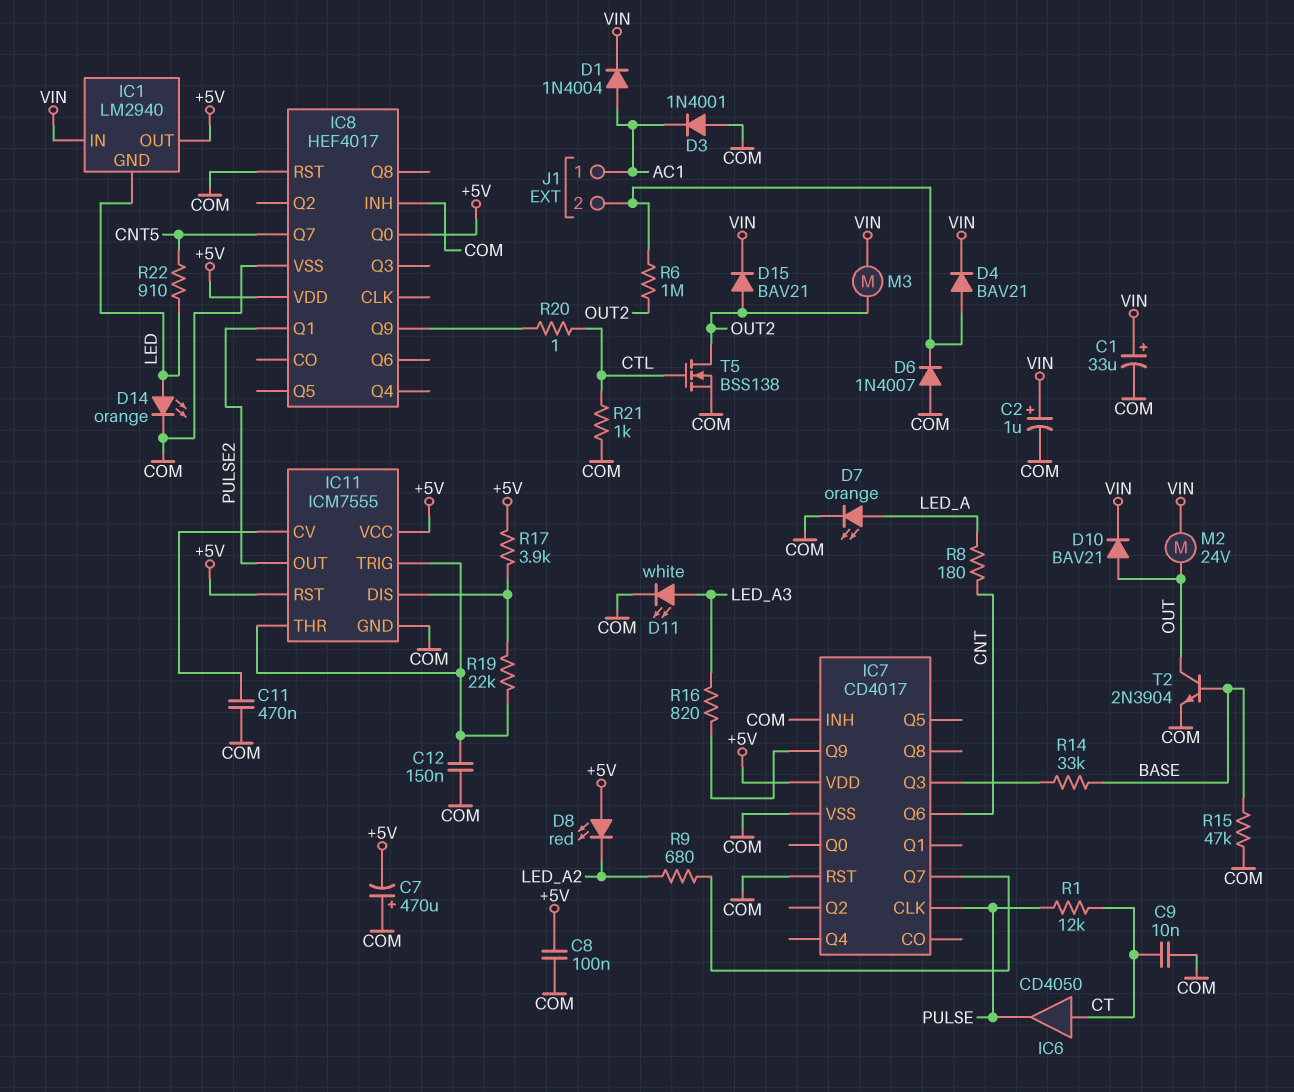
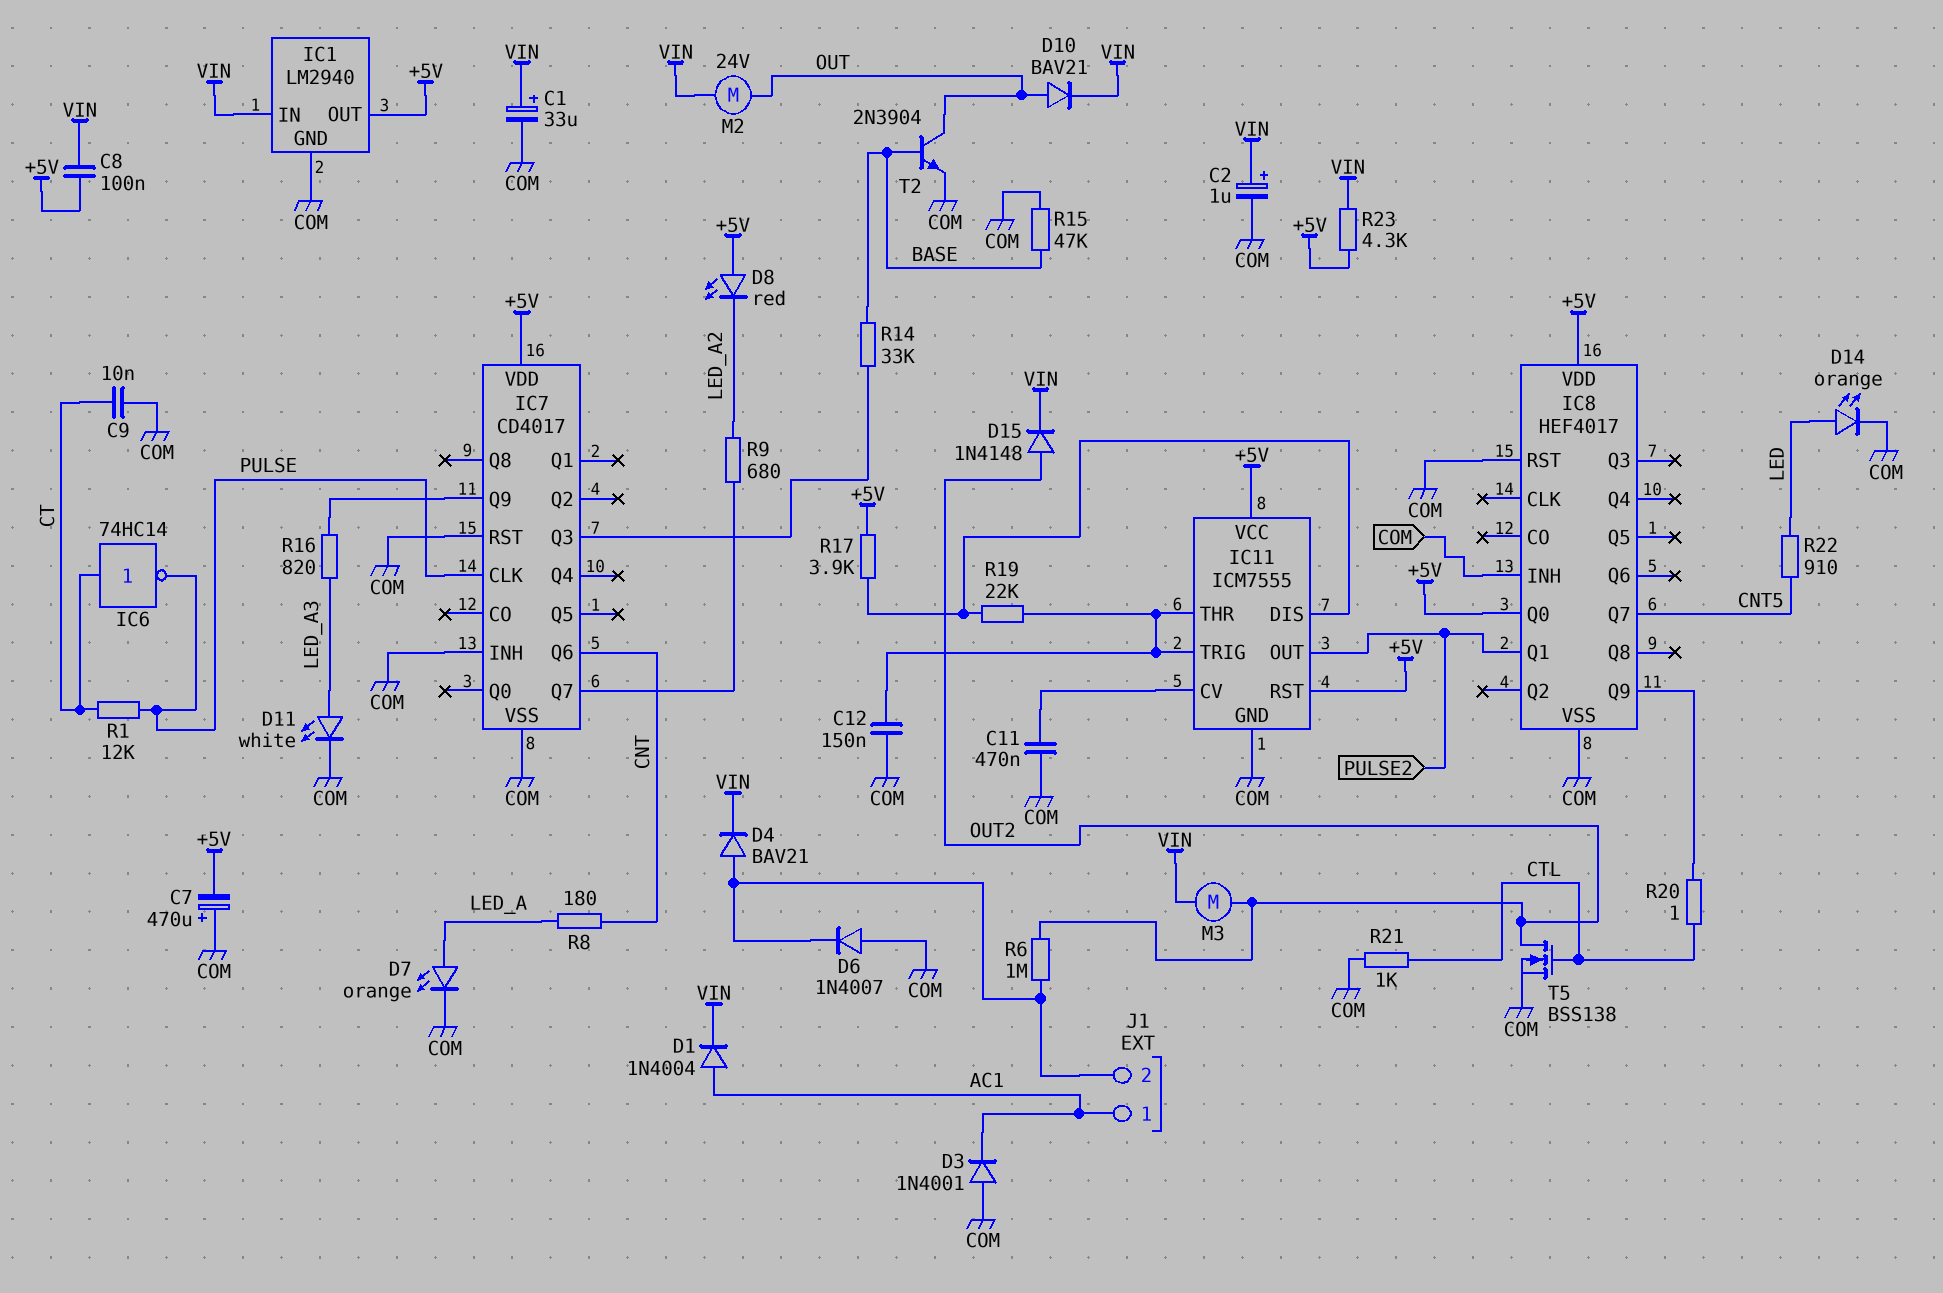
C8: 100nF (+5V, COM) -> 100nF (+5V, VIN)
D15: diode BAV21 (A OUT2, K VIN) -> diode 1N4148 (A OUT2, K VIN)
IC1 pin GND: LED -> COM
IC6: buffer CD4050 (in CT, out PULSE) -> NOT 74HC14 (in CT, out PULSE)
R23: none -> 4.3k (+5V, VIN)

